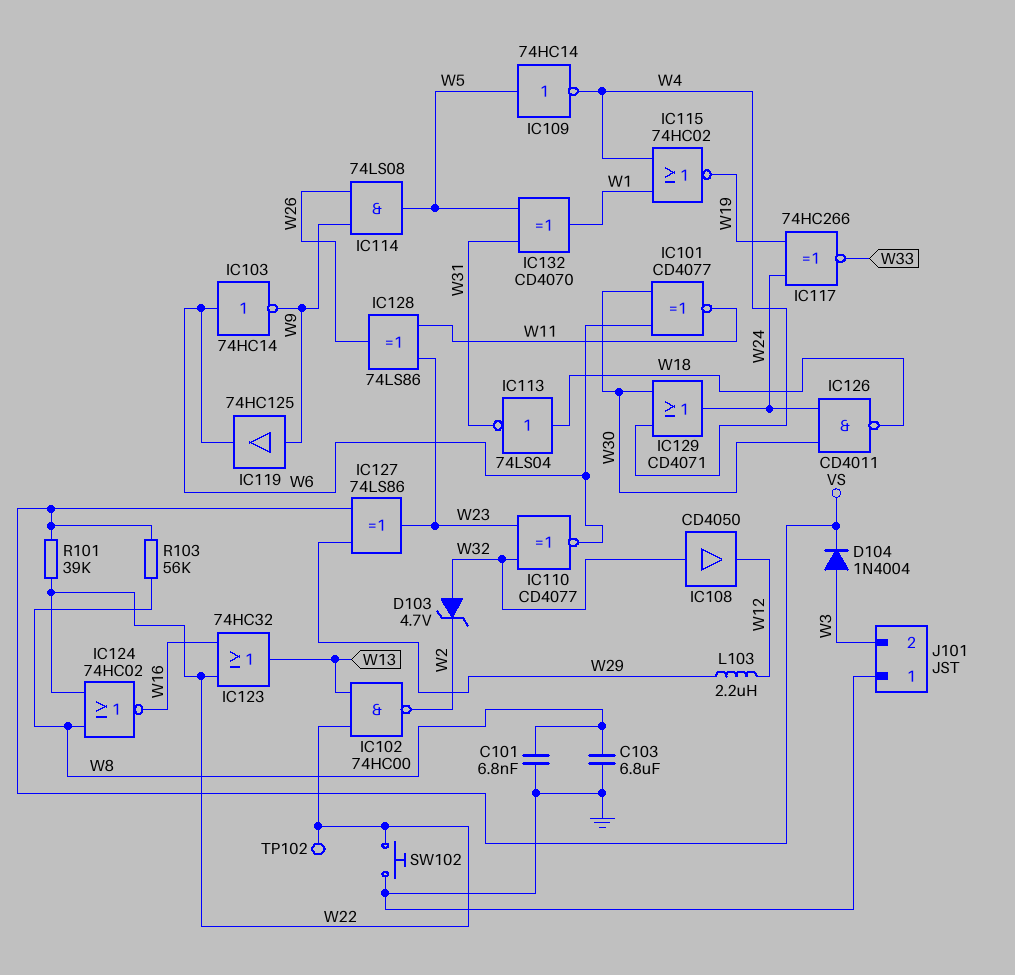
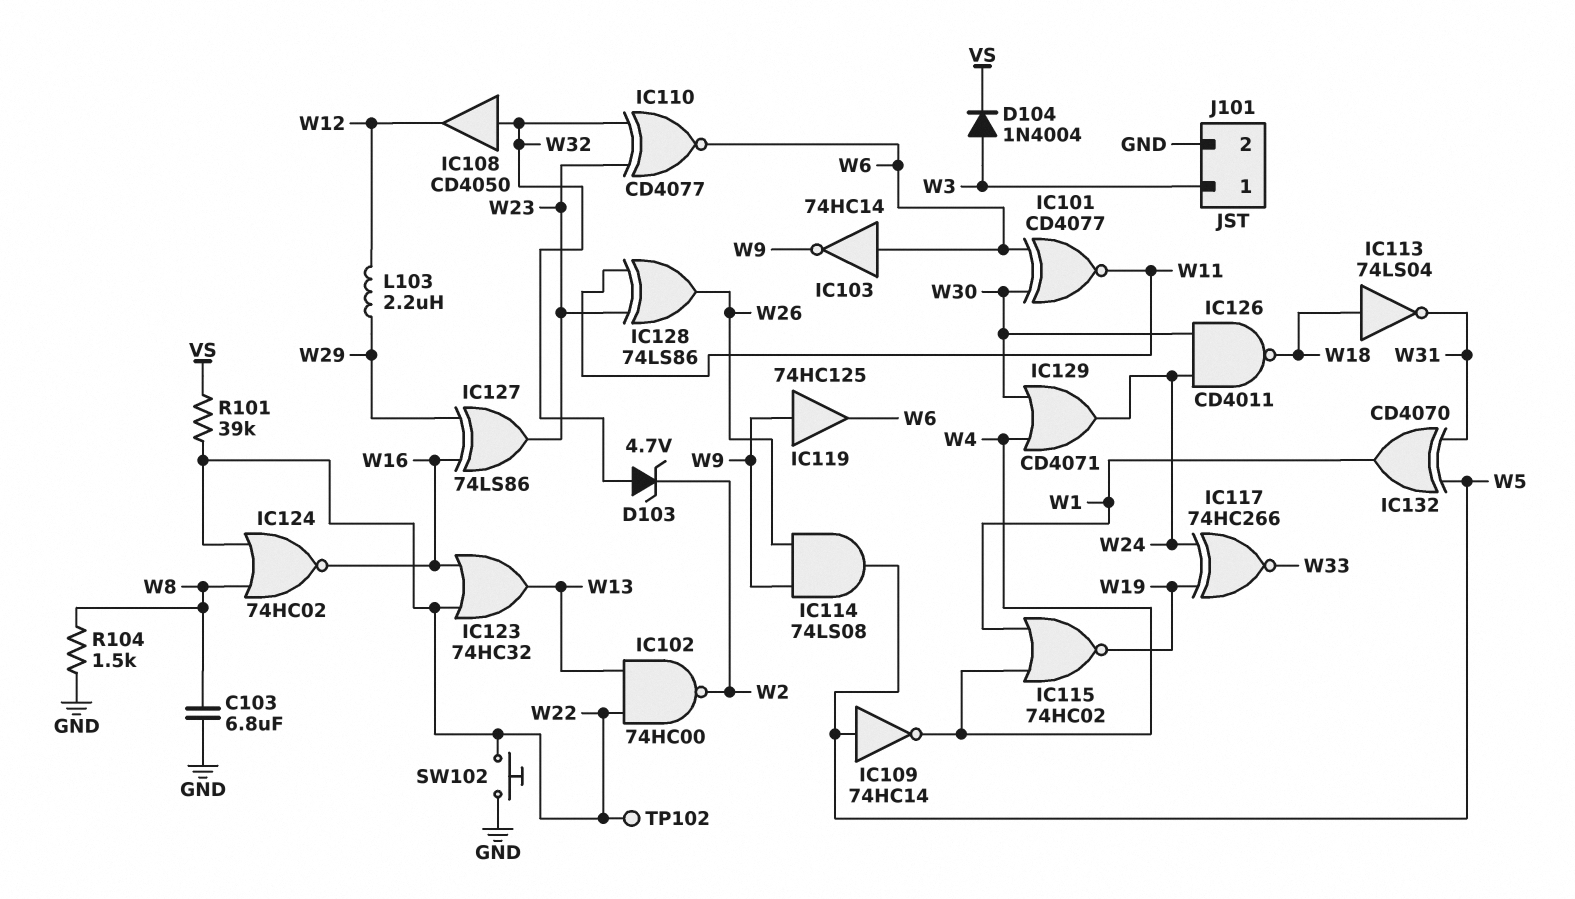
C101: 6.8nF (GND, W8) -> none
IC127: XOR 74LS86 (in VS, in W29, out W23) -> XOR 74LS86 (in W16, in W29, out W23)
J101 pin 1: GND -> W3
J101 pin 2: W3 -> GND
R103: 56k (VS, W8) -> none
R104: none -> 1.5k (GND, W8)

